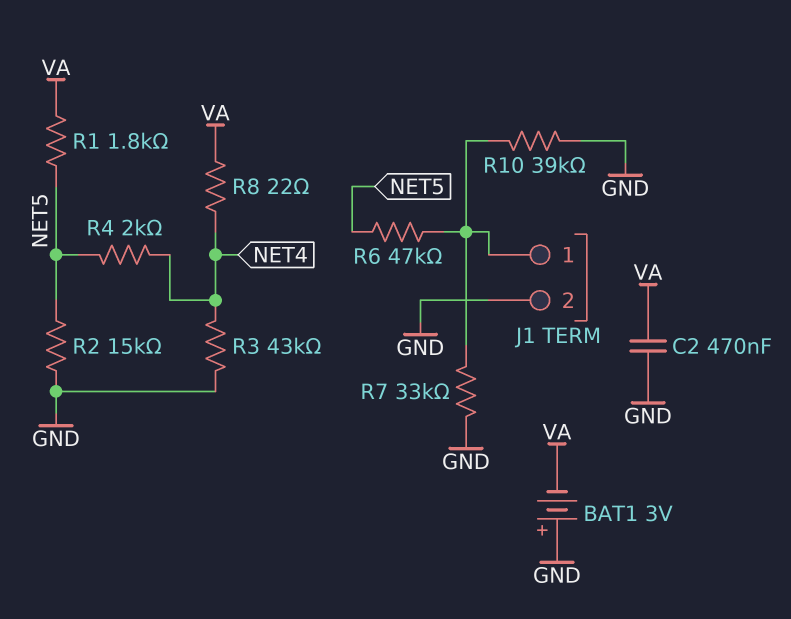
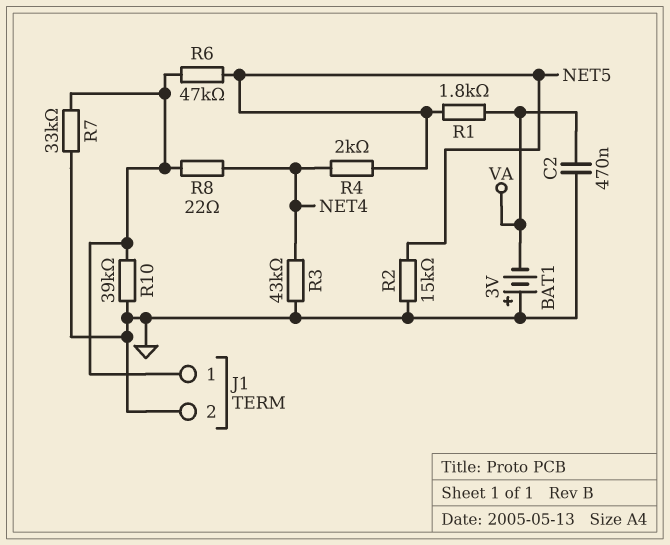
R8: 22 (NET4, VA) -> 22 (J1/1, NET4)

